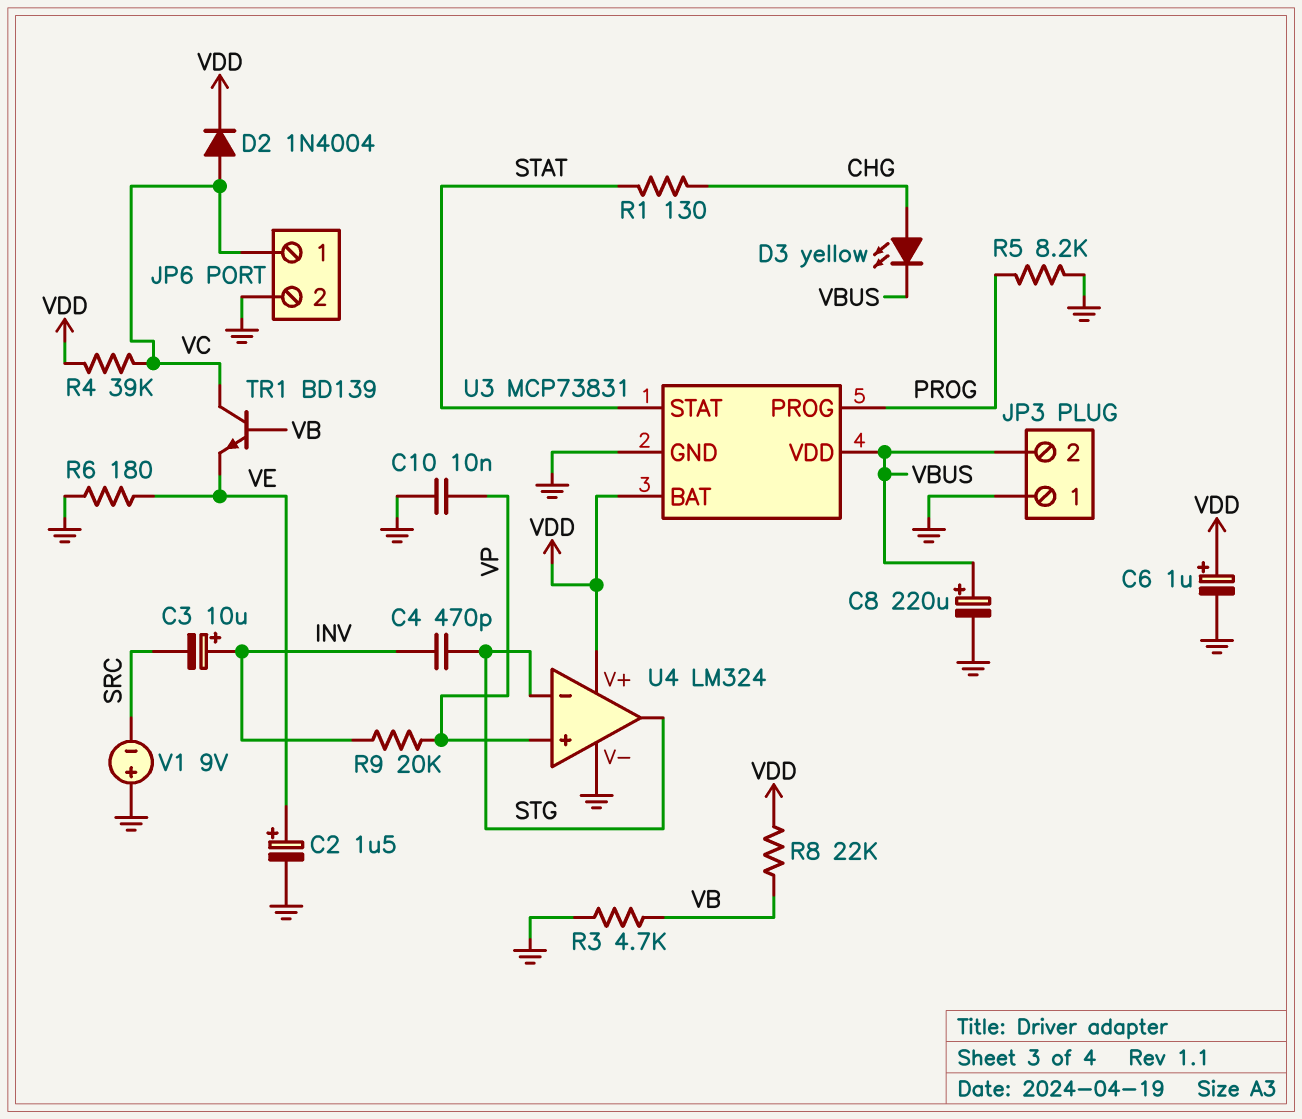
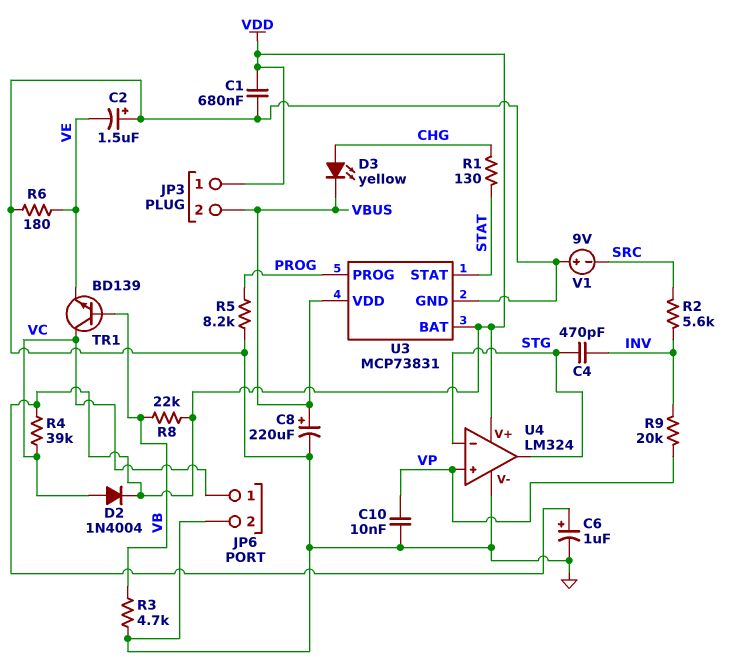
C1: none -> 680nF (GND, VDD)
C2: 1.5uF (plus VE, minus GND) -> 1.5uF (plus GND, minus VE)
C3: 10uF (plus INV, minus SRC) -> none
JP3 pin 1: GND -> VDD
R2: none -> 5.6k (INV, SRC)

